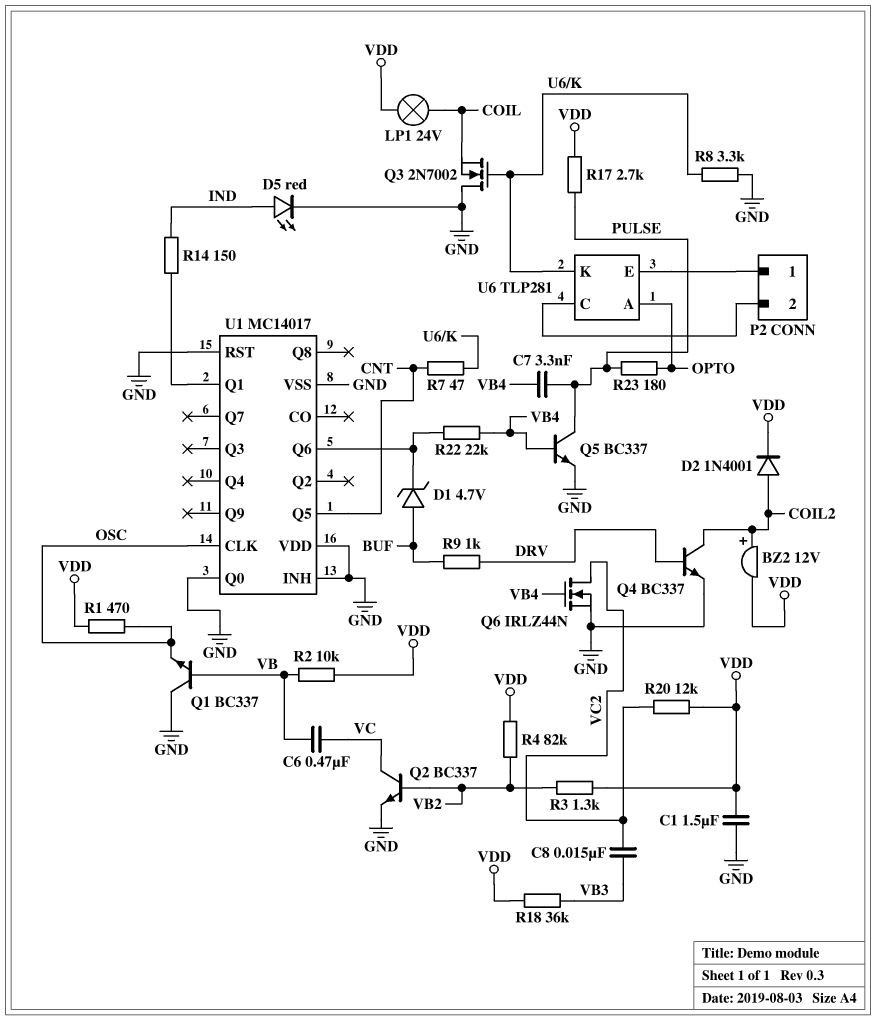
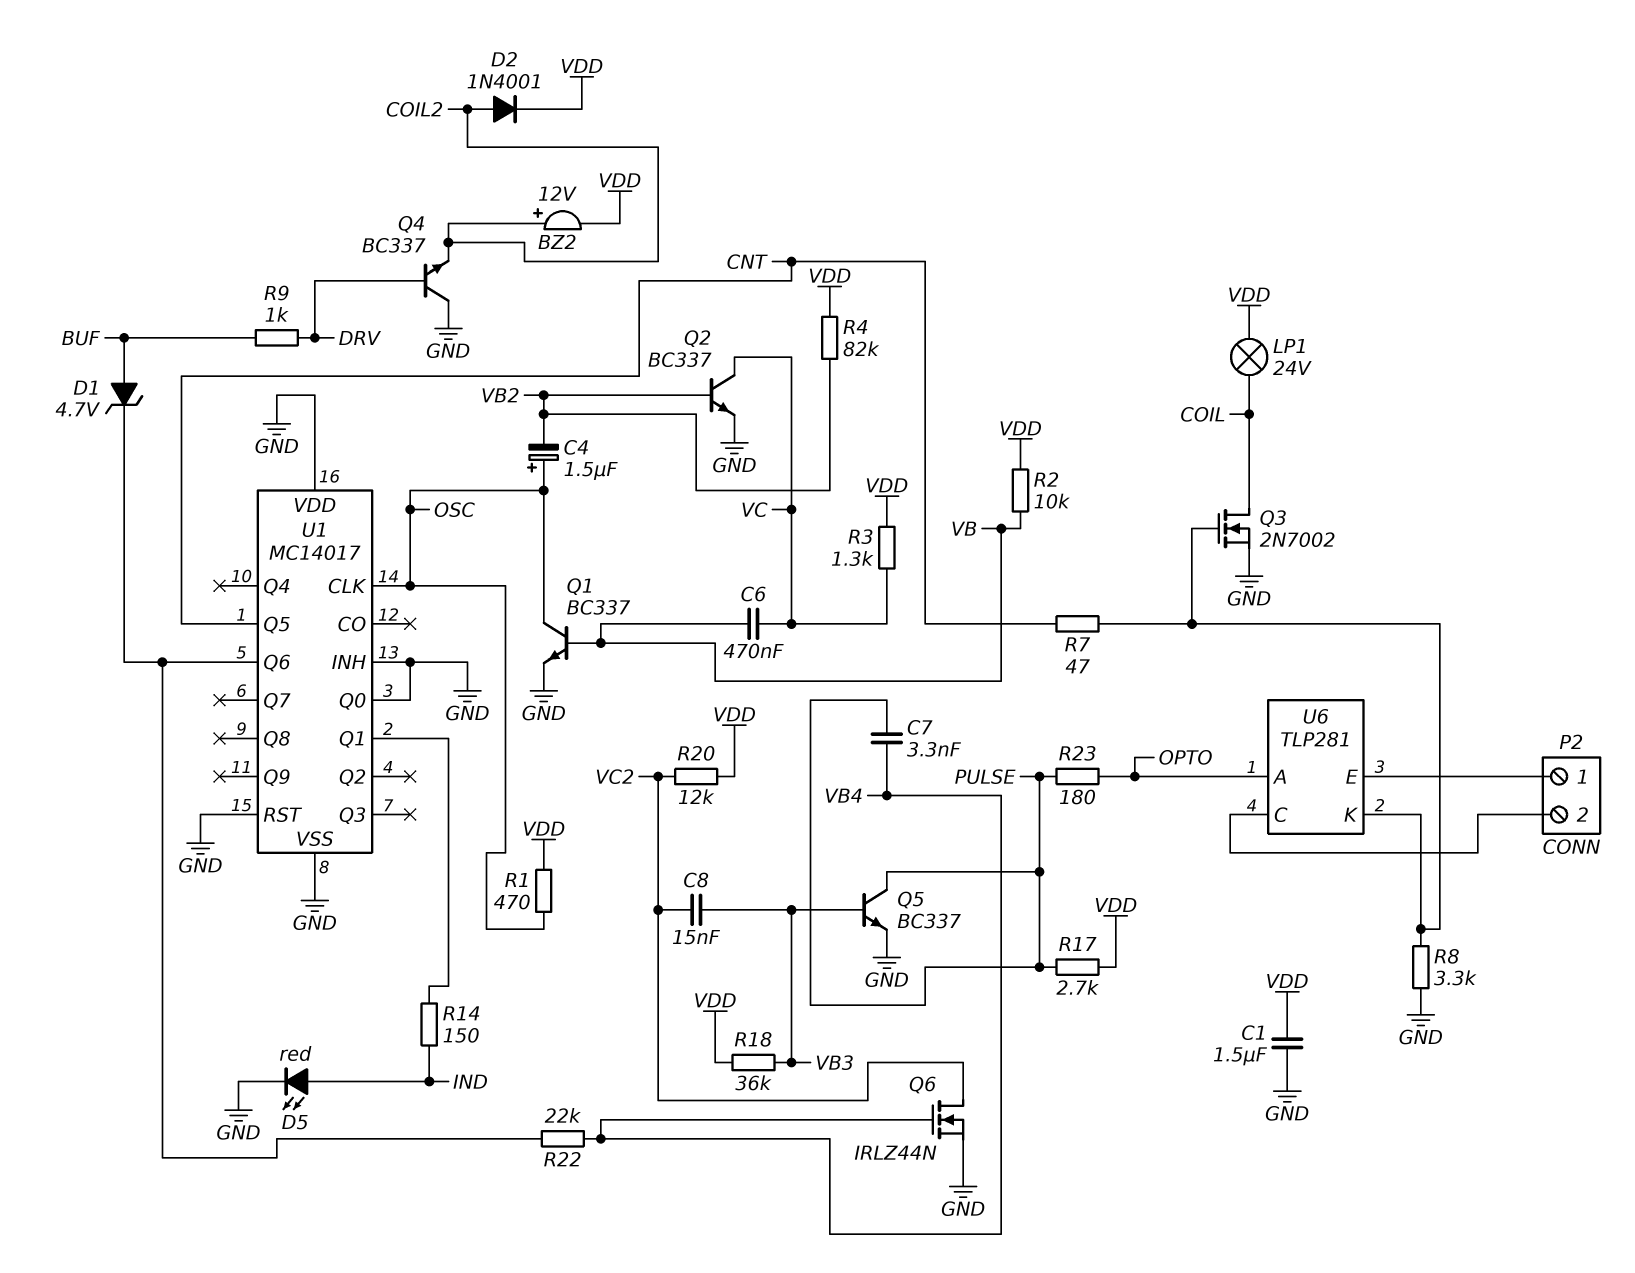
C4: none -> 1.5uF (plus OSC, minus VB2)
Q1: NPN BC337 (B VB, C GND, E OSC) -> NPN BC337 (B VB, C OSC, E GND)
Q3: NMOS 2N7002 (G U6/K, D GND, S COIL) -> NMOS 2N7002 (G U6/K, D COIL, S GND)
Q4: NPN BC337 (B DRV, C COIL2, E GND) -> NPN BC337 (B DRV, C GND, E COIL2)
Q5: NPN BC337 (B VB4, C PULSE, E GND) -> NPN BC337 (B VB3, C PULSE, E GND)
R3: 1.3k (VB2, VDD) -> 1.3k (VC, VDD)

